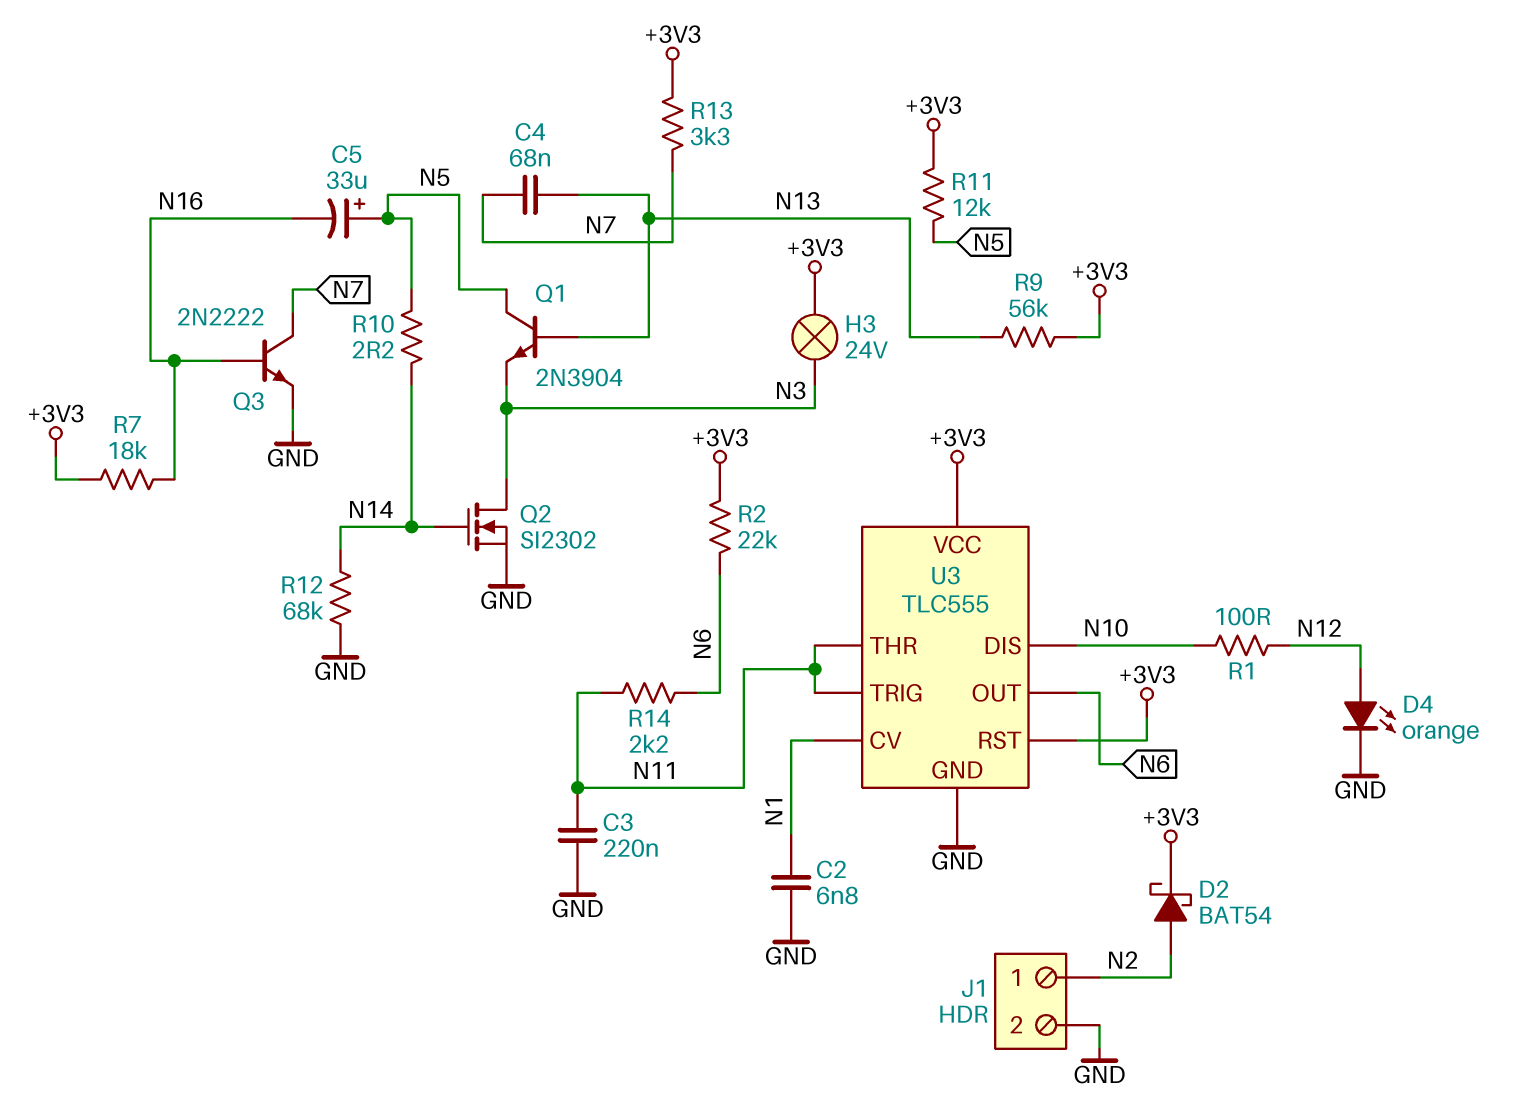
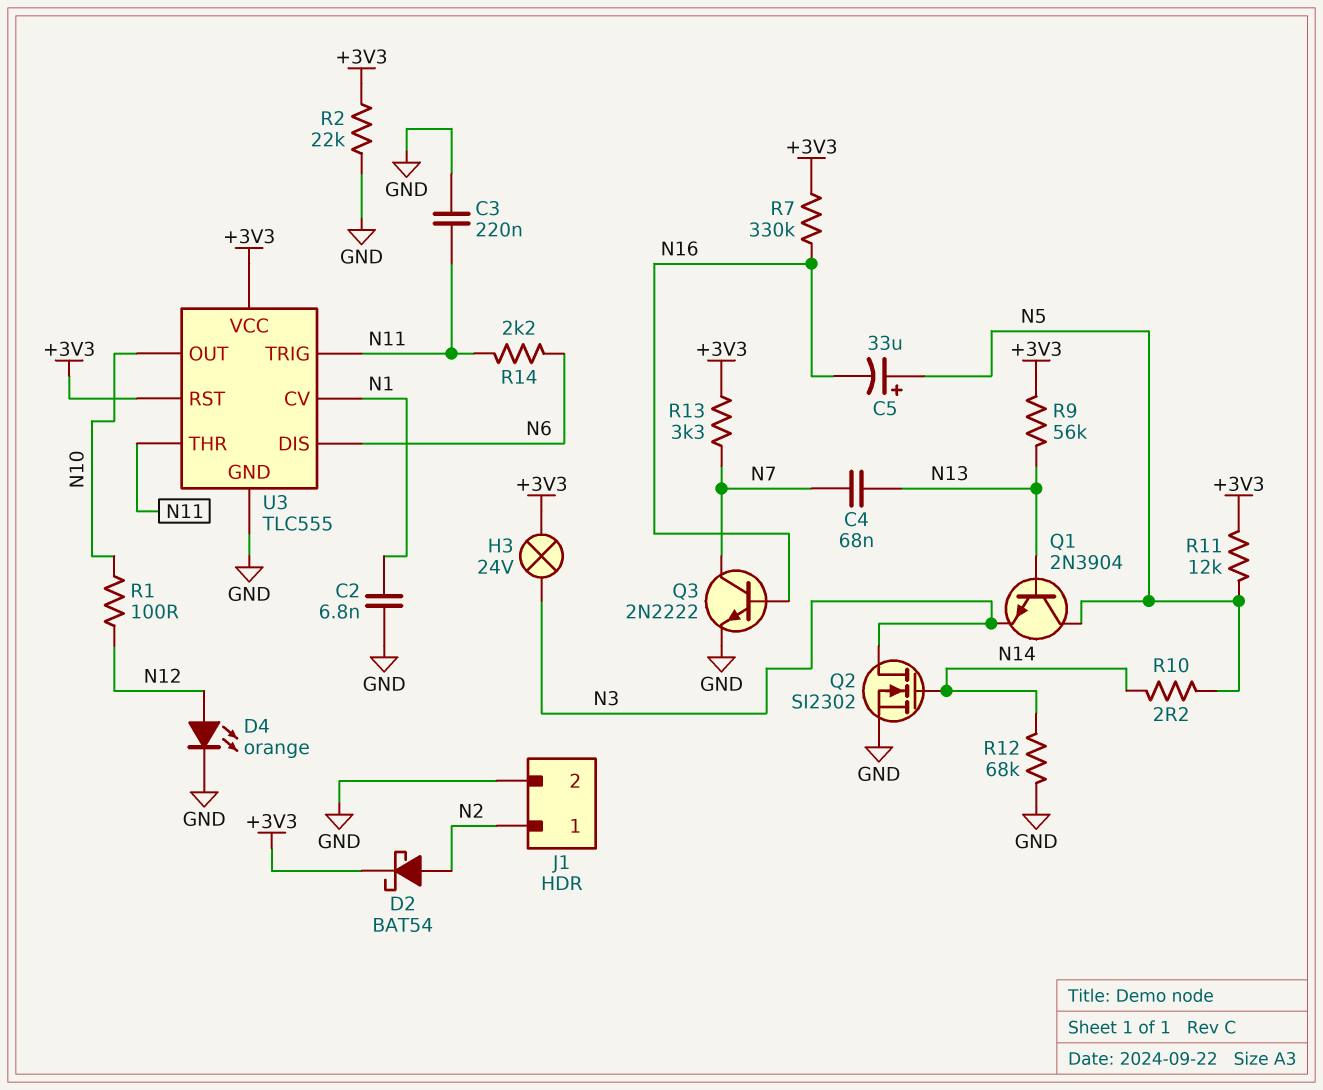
R2: 22k (+3V3, N6) -> 22k (+3V3, GND)
R7: 18k (+3V3, N16) -> 330k (+3V3, N16)
U3 pin DIS: N10 -> N6
U3 pin OUT: N6 -> N10

